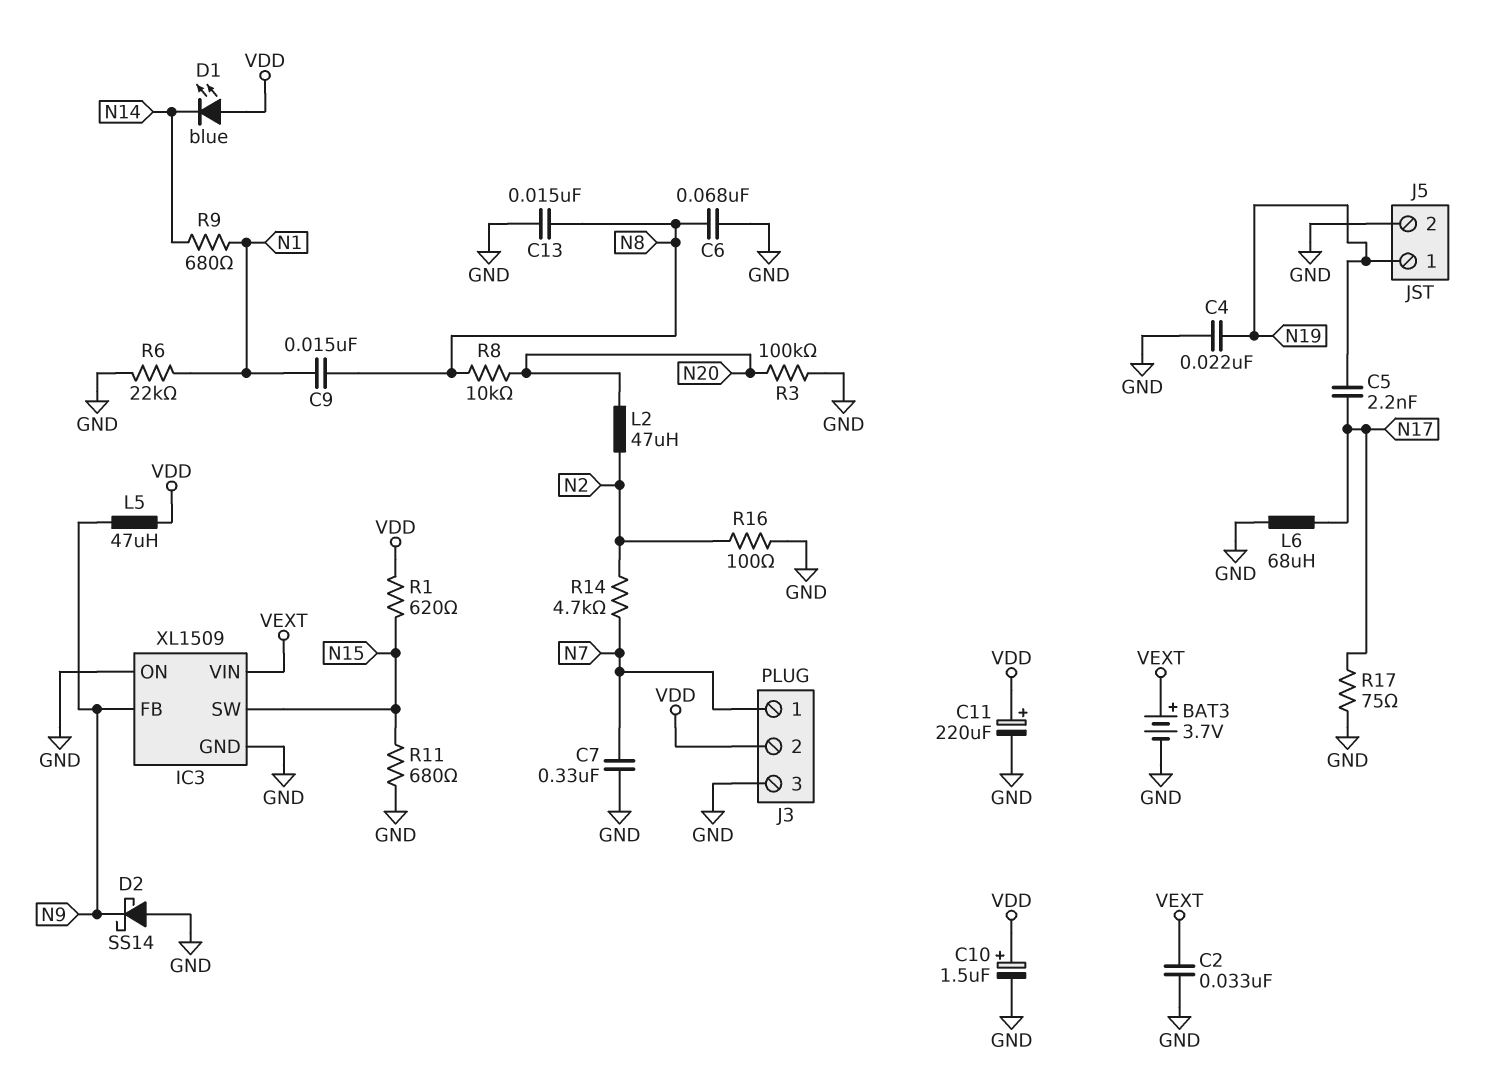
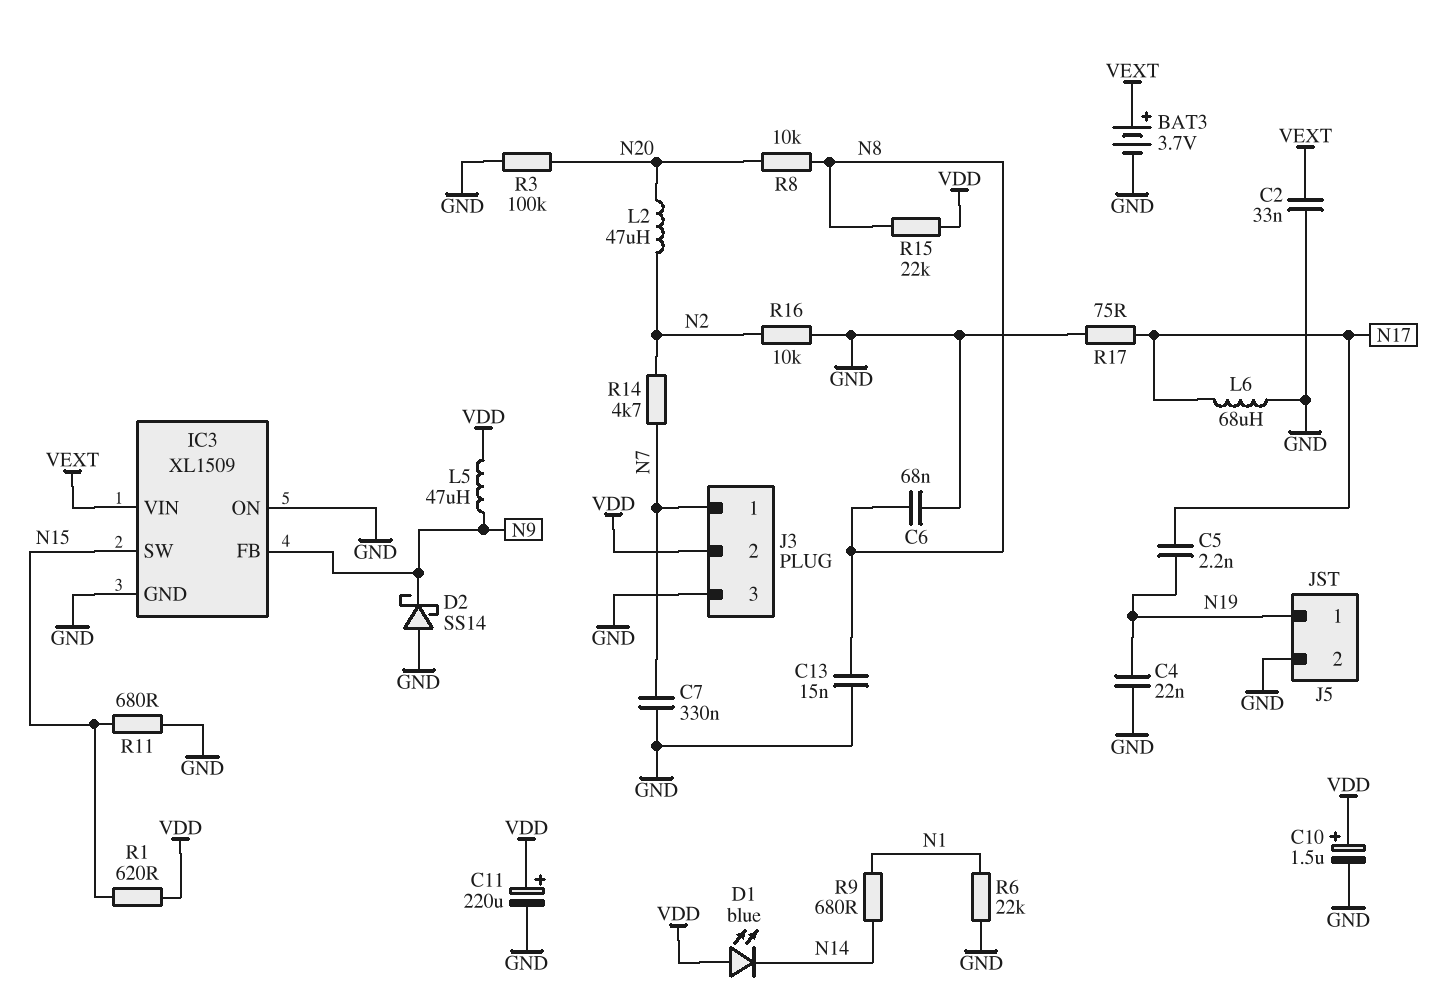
C9: 15nF (N1, N8) -> none
R15: none -> 22k (N8, VDD)
R16: 100 (GND, N2) -> 10k (GND, N2)

